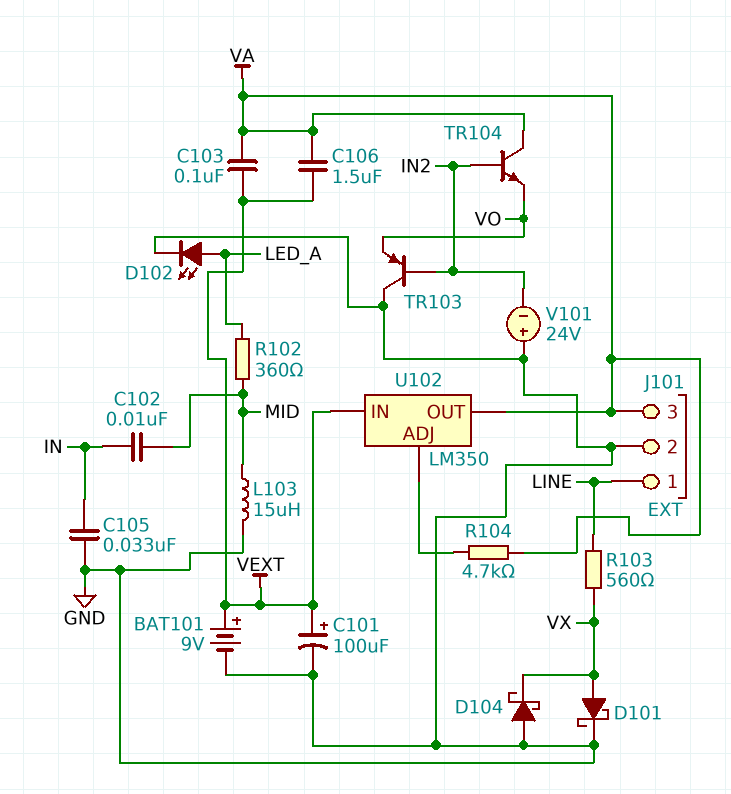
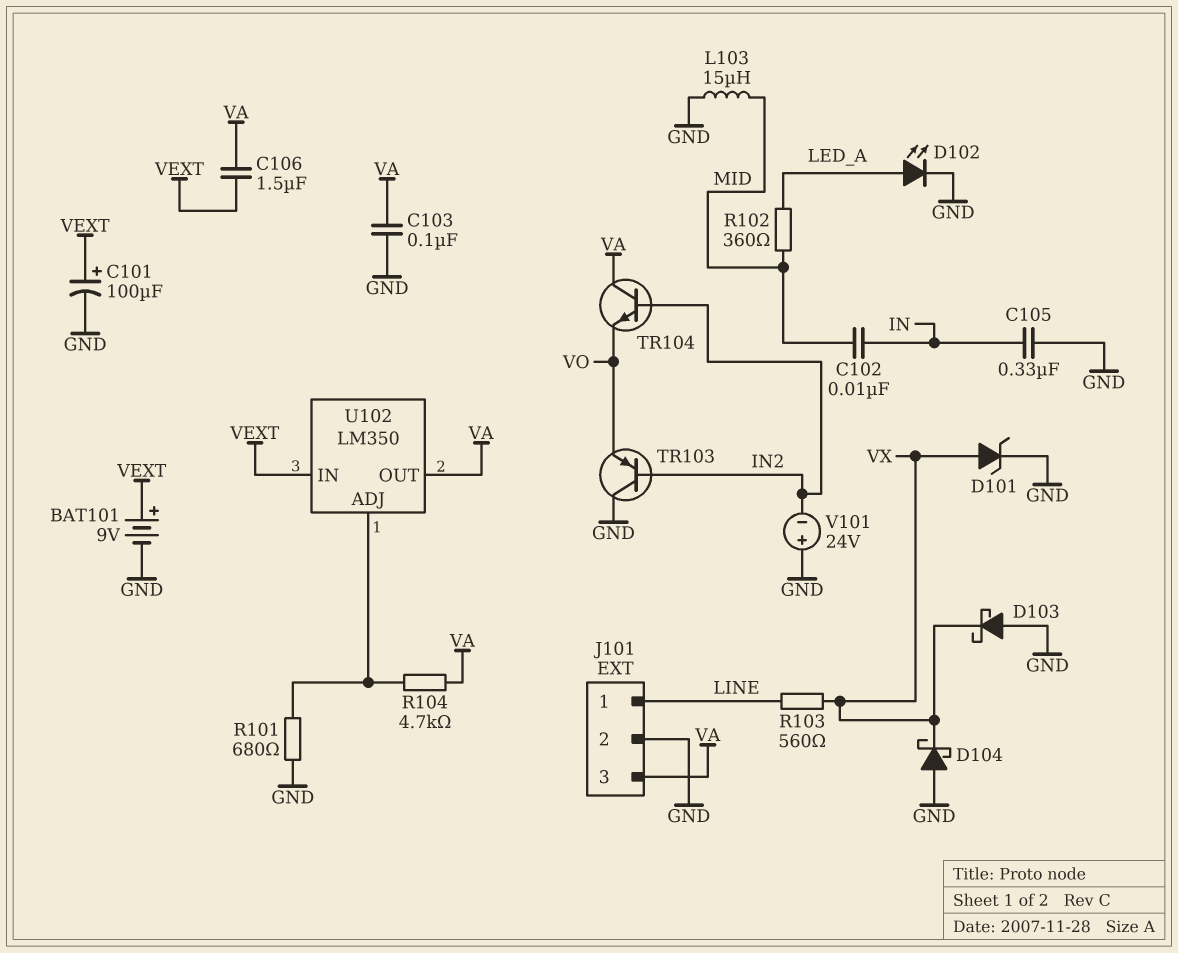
C103: 100nF (VA, VEXT) -> 100nF (GND, VA)
C105: 33nF (GND, IN) -> 330nF (GND, IN)
D101: schottky (A VX, K GND) -> zener (A VX, K GND)
D103: none -> schottky (A GND, K VX)
R101: none -> 680 (GND, U102/ADJ)

